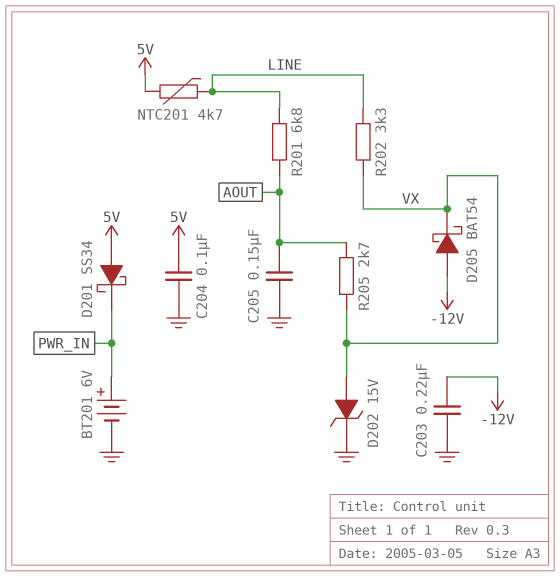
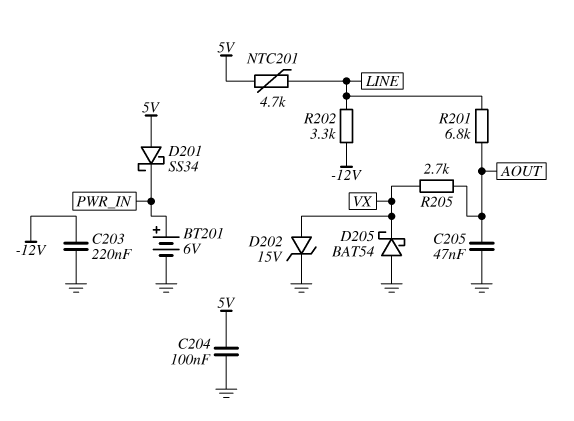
C205: 150nF (AOUT, GND) -> 47nF (AOUT, GND)
D205: schottky BAT54 (A -12V, K VX) -> schottky BAT54 (A GND, K VX)
R202: 3.3k (LINE, VX) -> 3.3k (-12V, LINE)

